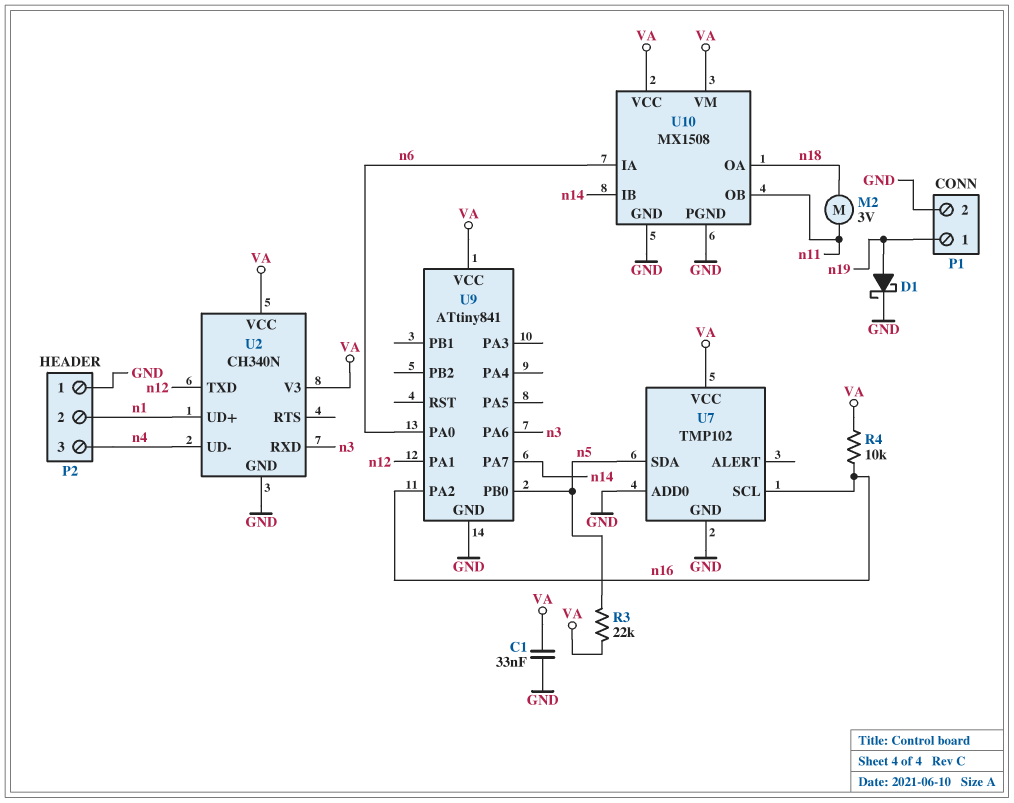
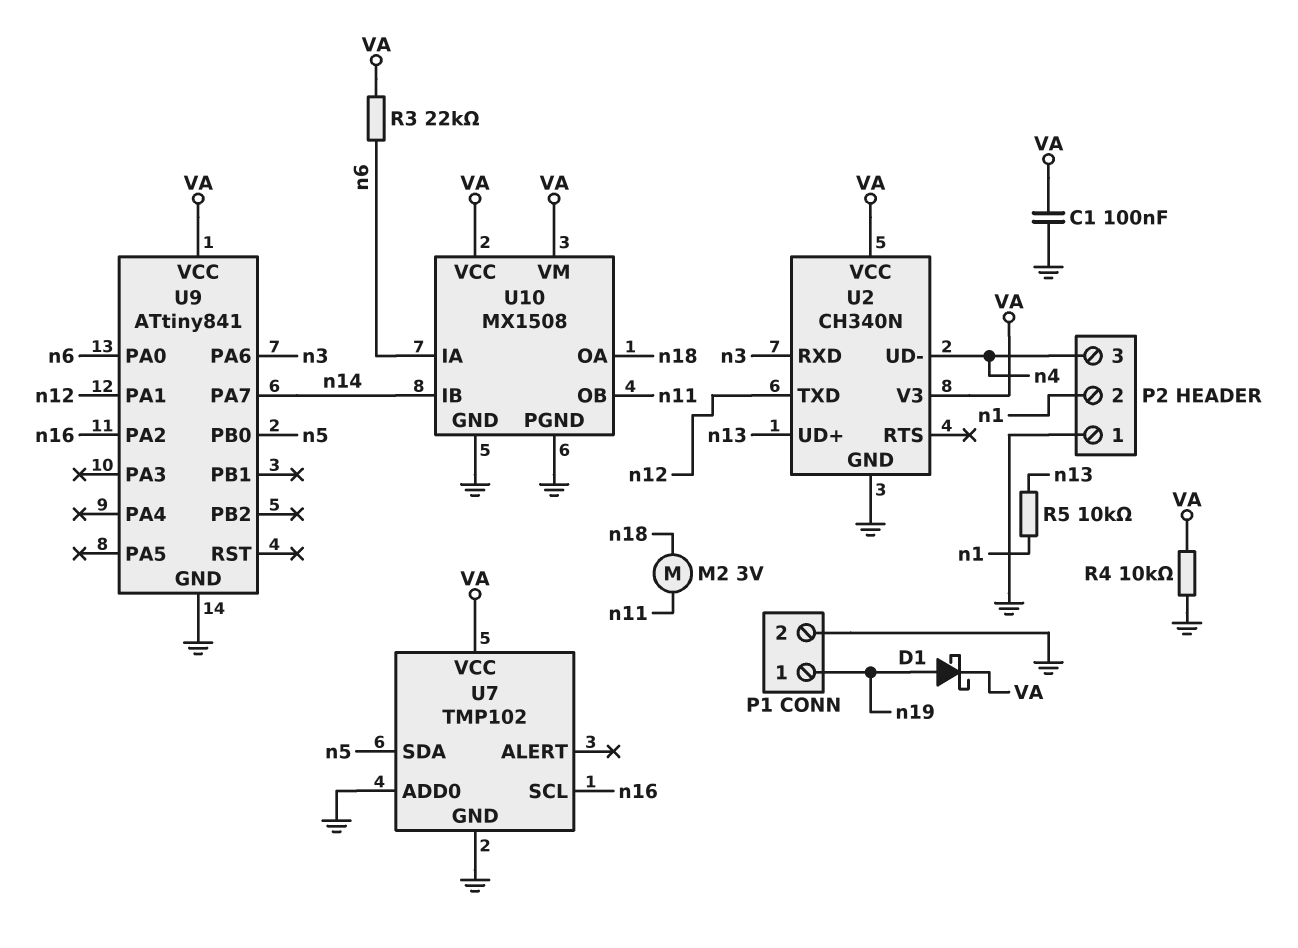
C1: 33nF (GND, VA) -> 100nF (GND, VA)
D1: schottky (A n19, K GND) -> schottky (A n19, K VA)
R3: 22k (VA, n5) -> 22k (VA, n6)
R4: 10k (VA, n16) -> 10k (GND, VA)
R5: none -> 10k (n1, n13)
U2 pin UD+: n1 -> n13

